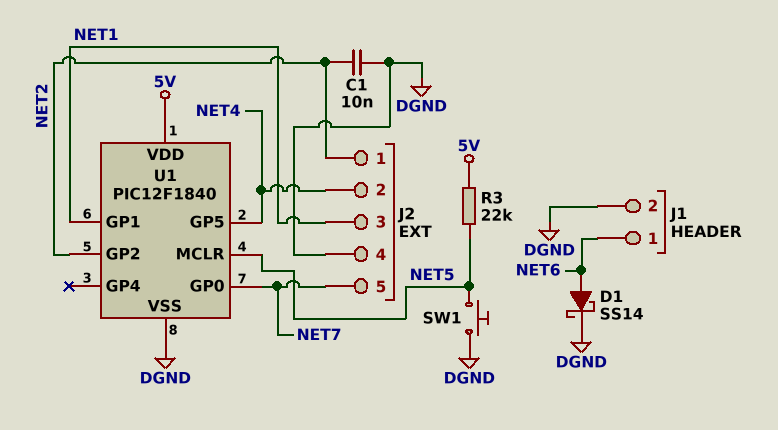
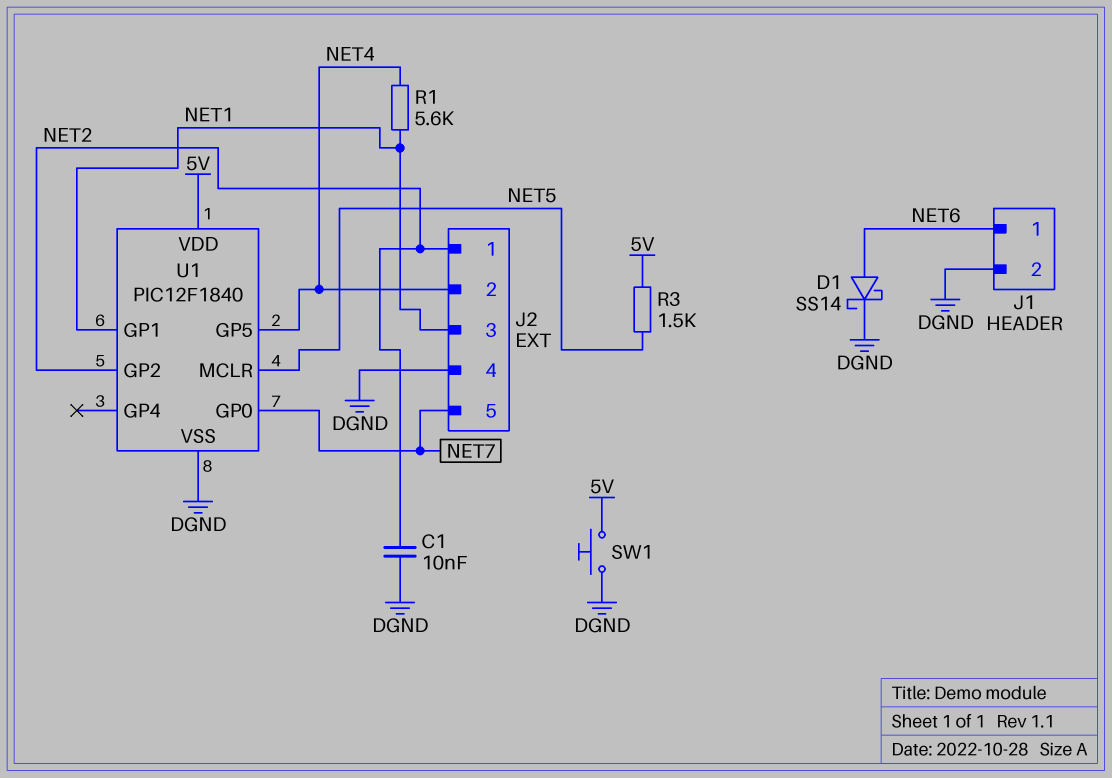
R1: none -> 5.6k (NET1, NET4)
R3: 22k (5V, NET5) -> 1.5k (5V, NET5)
SW1: button (DGND, NET5) -> button (5V, DGND)

